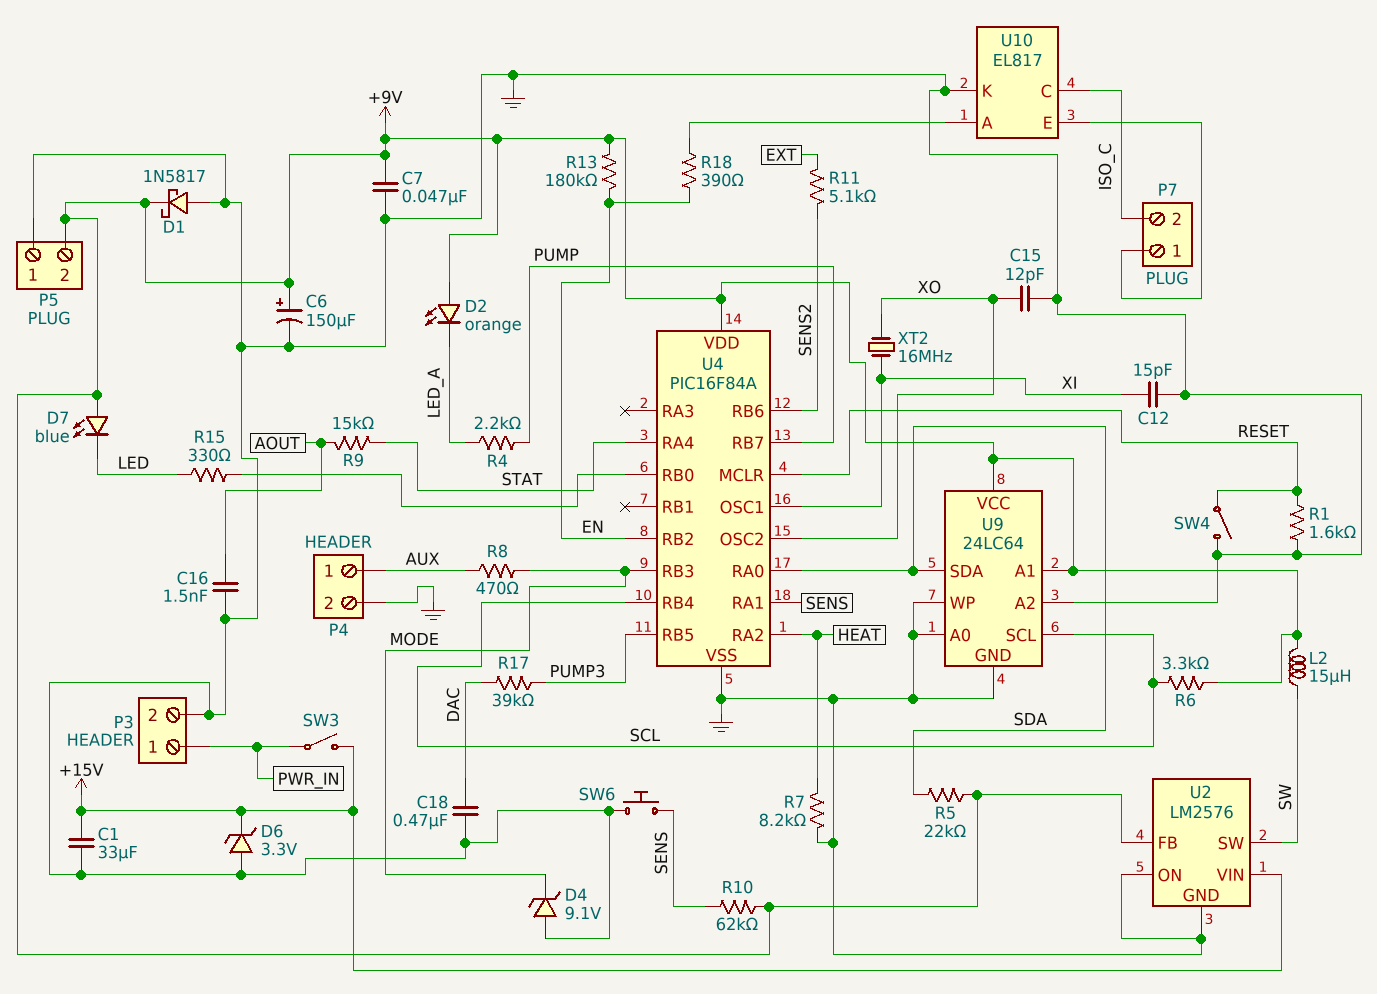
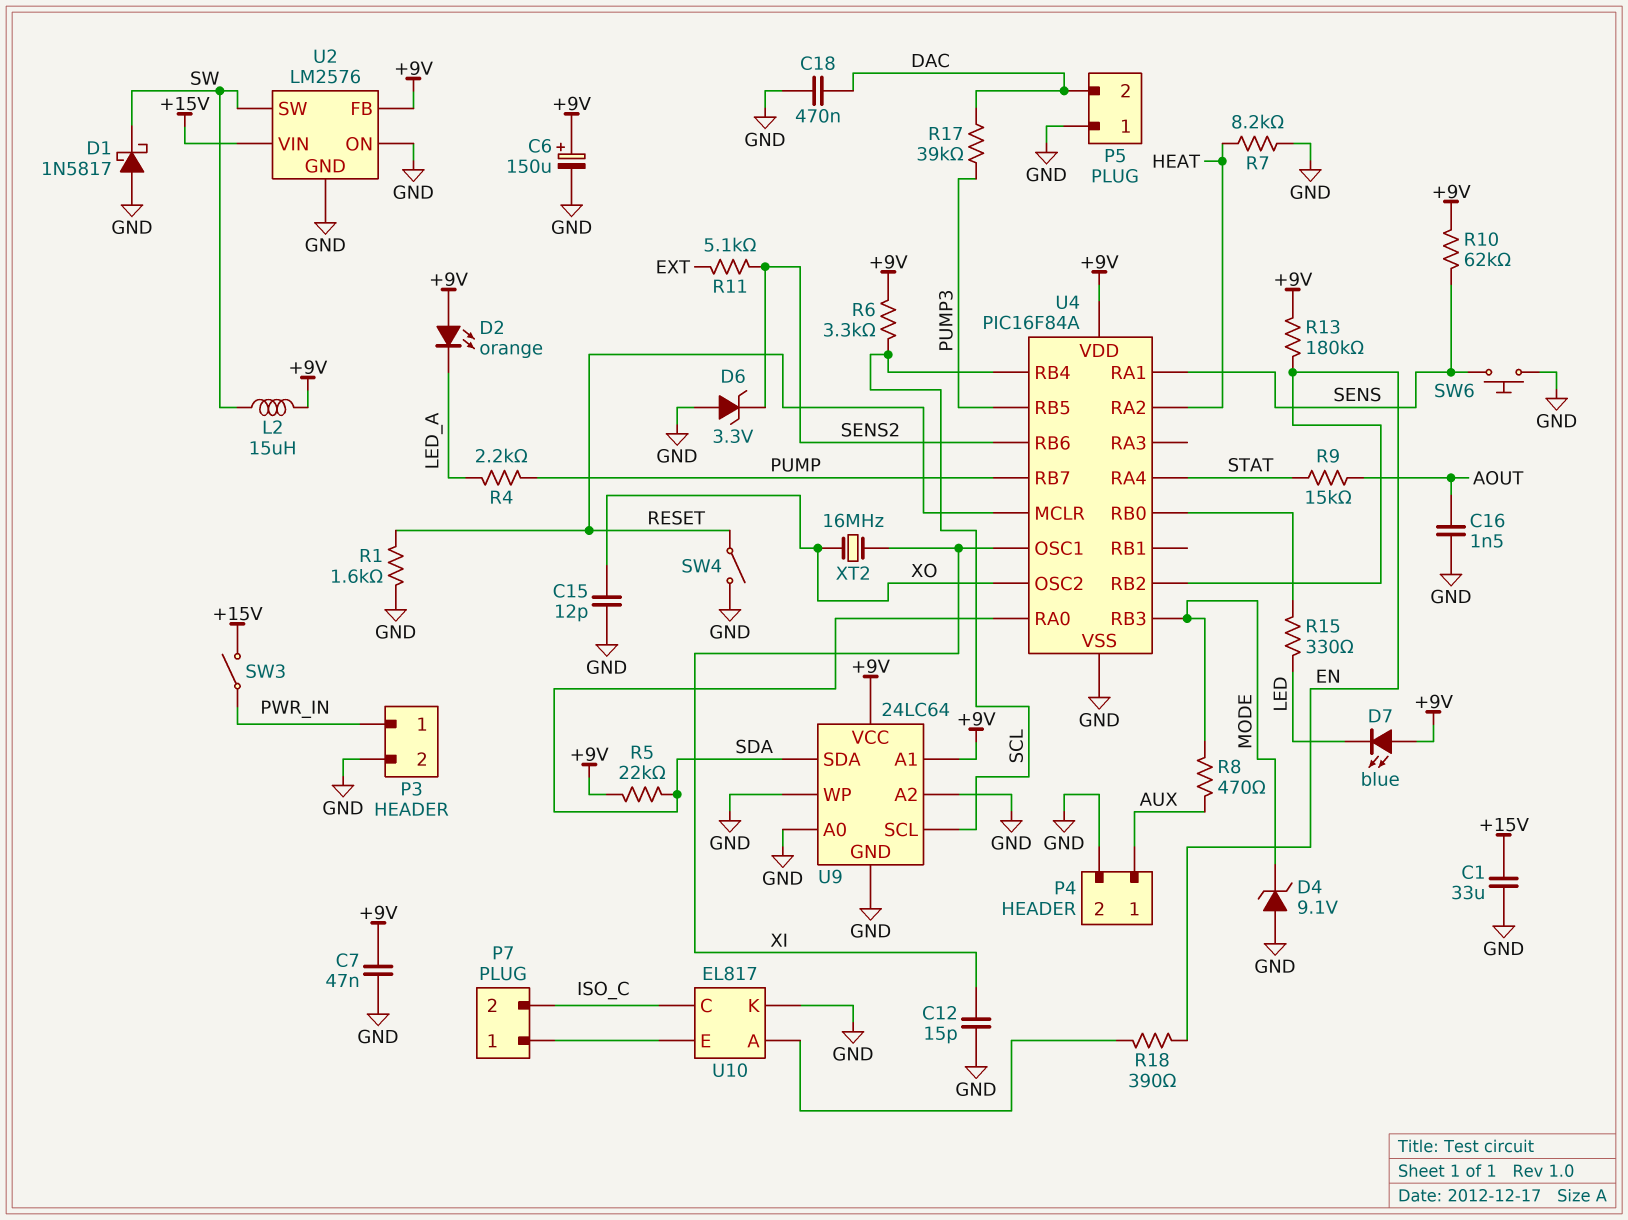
D1: schottky 1N5817 (A GND, K +9V) -> schottky 1N5817 (A GND, K SW)
D6: zener 3.3V (A GND, K +15V) -> zener 3.3V (A GND, K SENS2)
P5 pin 2: +9V -> DAC

